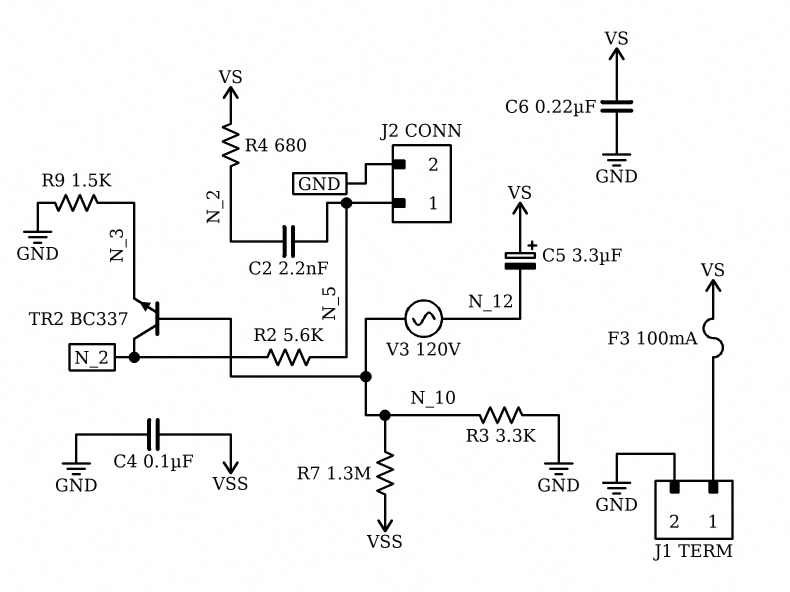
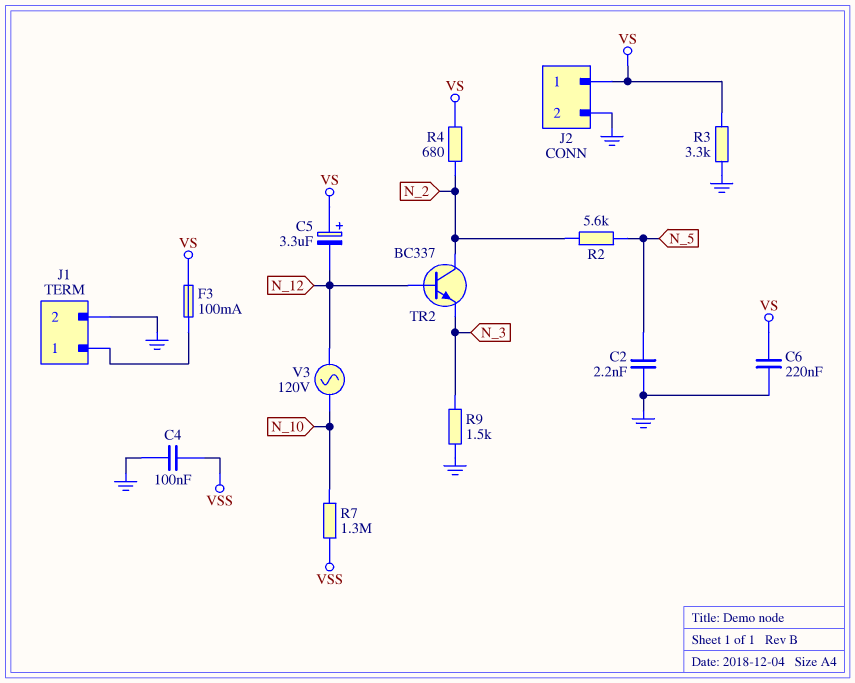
C2: 2.2nF (N_2, N_5) -> 2.2nF (GND, N_5)
J2 pin 1: N_5 -> VS
R3: 3.3k (GND, N_10) -> 3.3k (GND, VS)
TR2: NPN BC337 (B N_10, C N_2, E N_3) -> NPN BC337 (B N_12, C N_2, E N_3)

